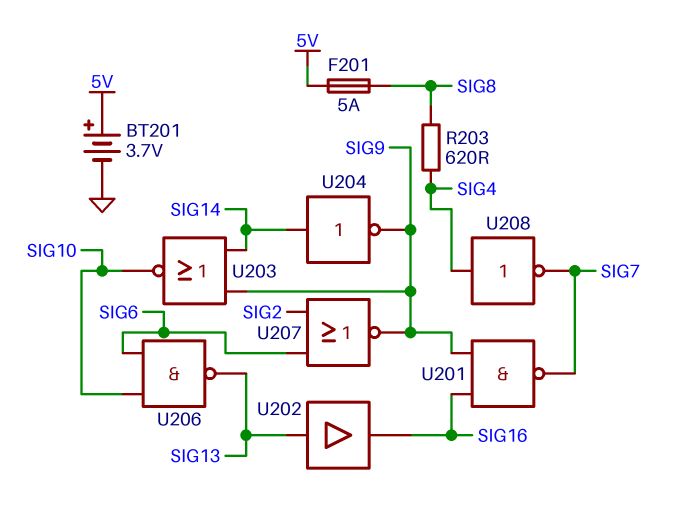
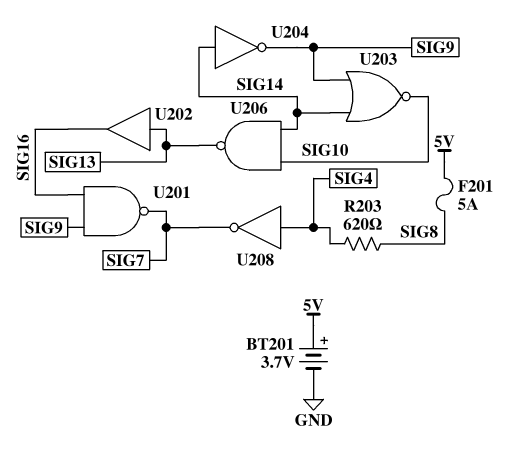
U206: NAND (in SIG6, in SIG10, out SIG13) -> NAND (in SIG10, in SIG14, out SIG13)
U207: NOR (in SIG2, in SIG6, out SIG9) -> none

